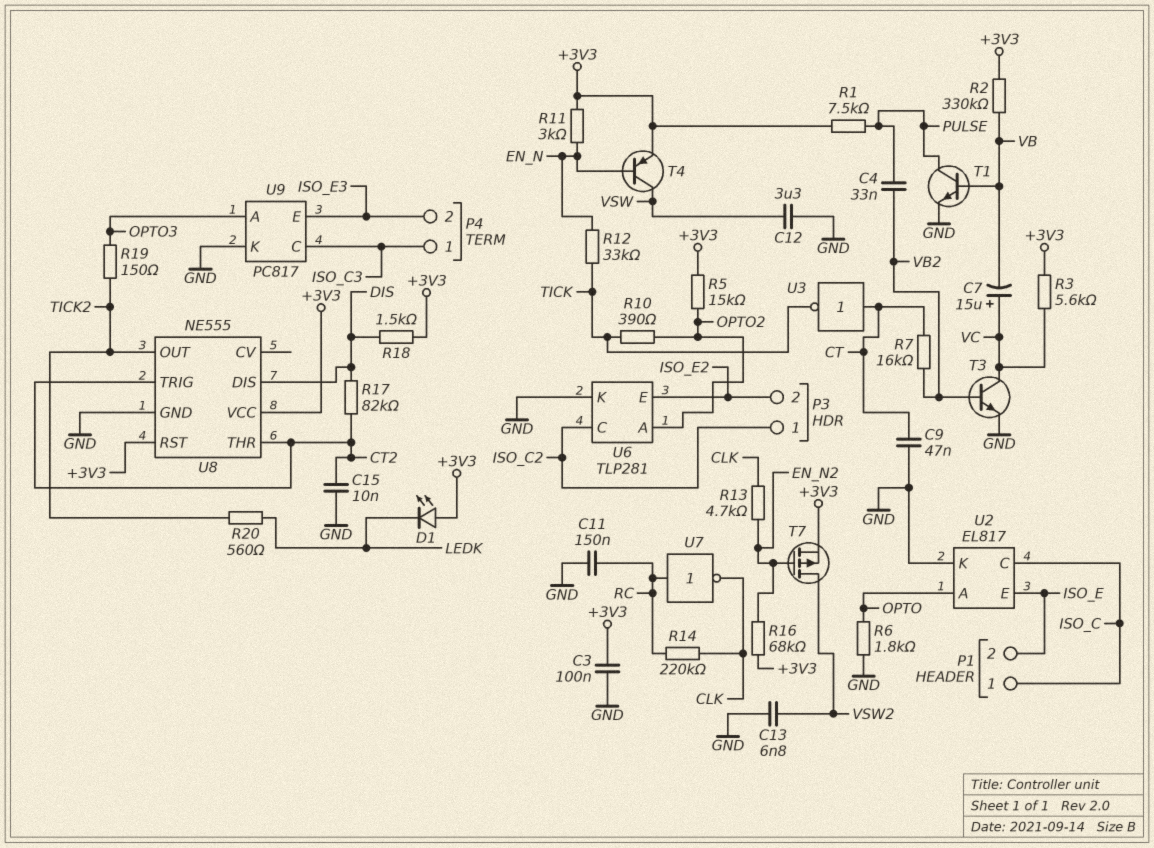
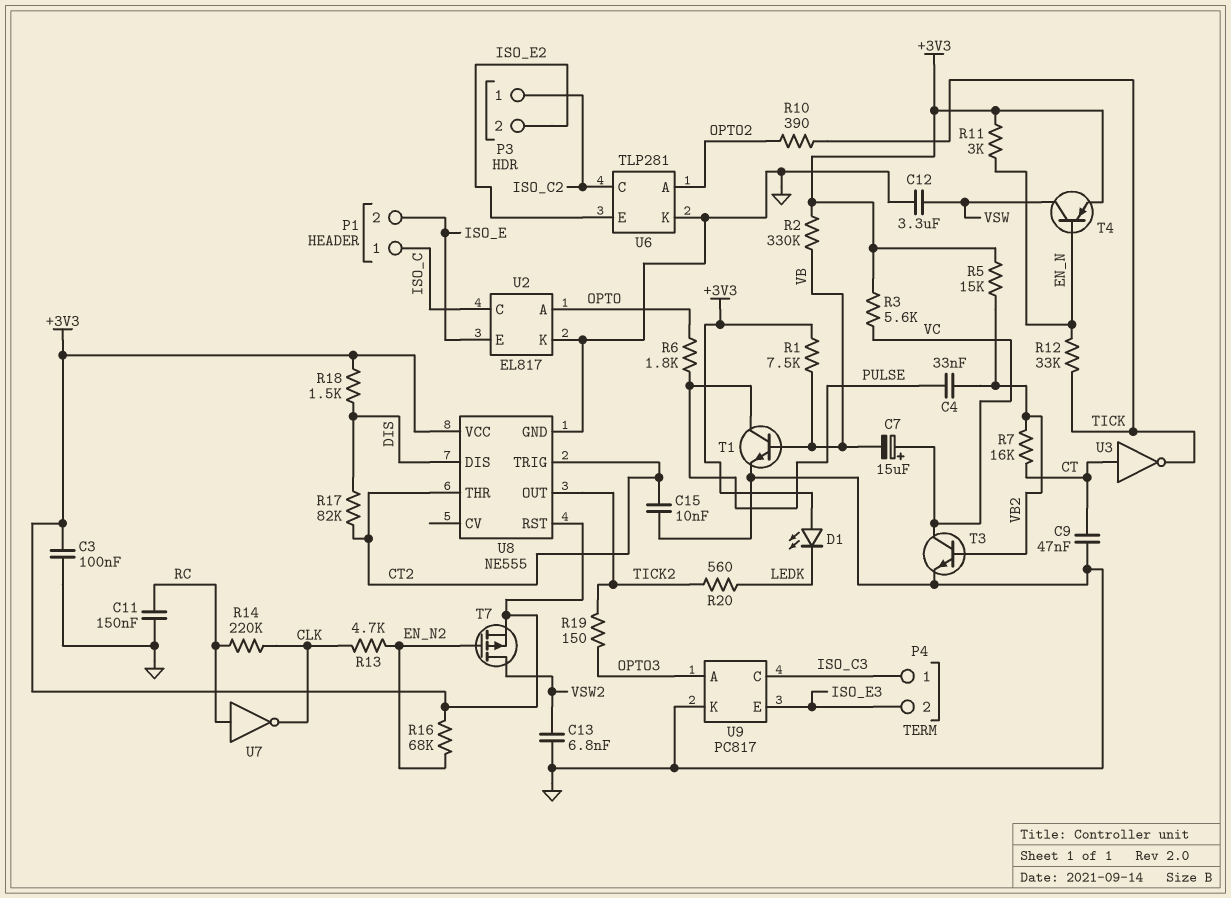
R1: 7.5k (+3V3, PULSE) -> 7.5k (+3V3, VB)
R5: 15k (+3V3, OPTO2) -> 15k (+3V3, VB2)
R6: 1.8k (GND, OPTO) -> 1.8k (OPTO, PULSE)

